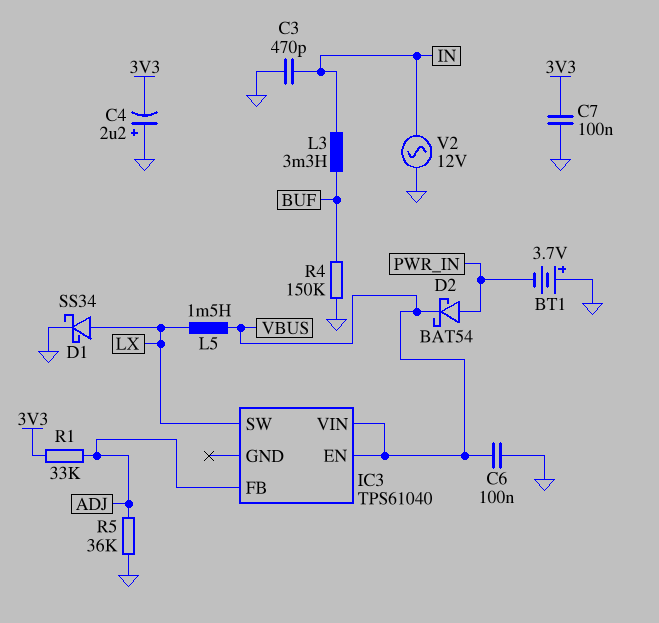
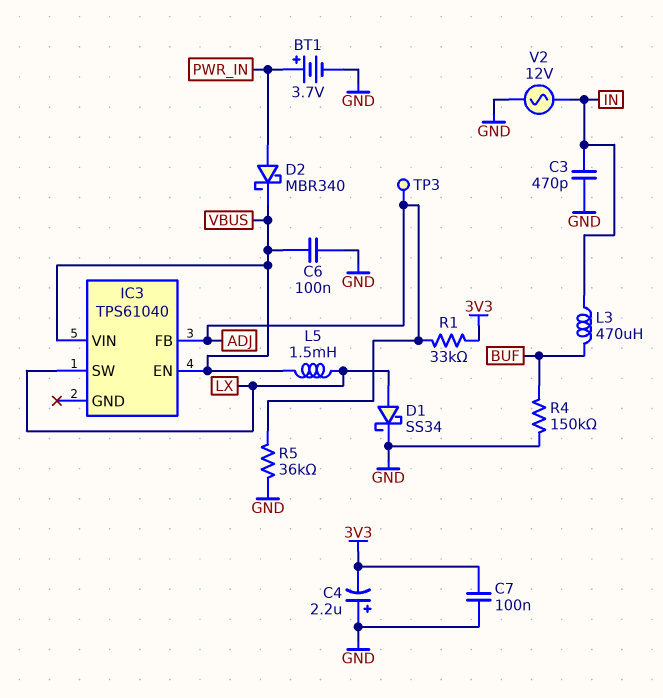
BT1: 3.7V (plus GND, minus PWR_IN) -> 3.7V (plus PWR_IN, minus GND)
D2: schottky BAT54 (A PWR_IN, K VBUS) -> schottky MBR340 (A PWR_IN, K VBUS)
L3: 3.3mH (BUF, IN) -> 470uH (BUF, IN)
TP3: none -> test point (ADJ)

